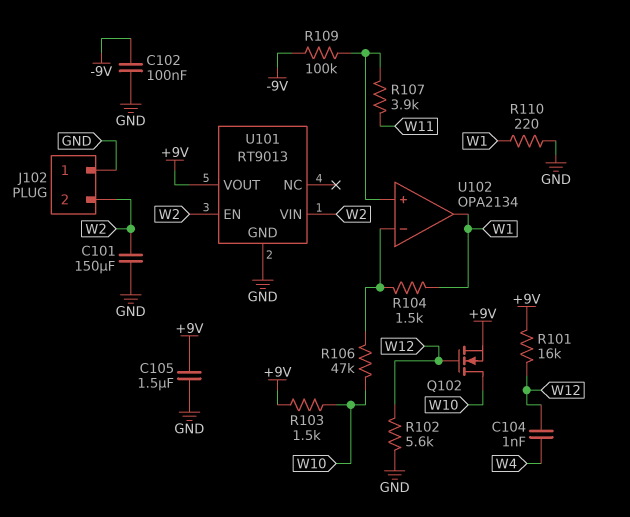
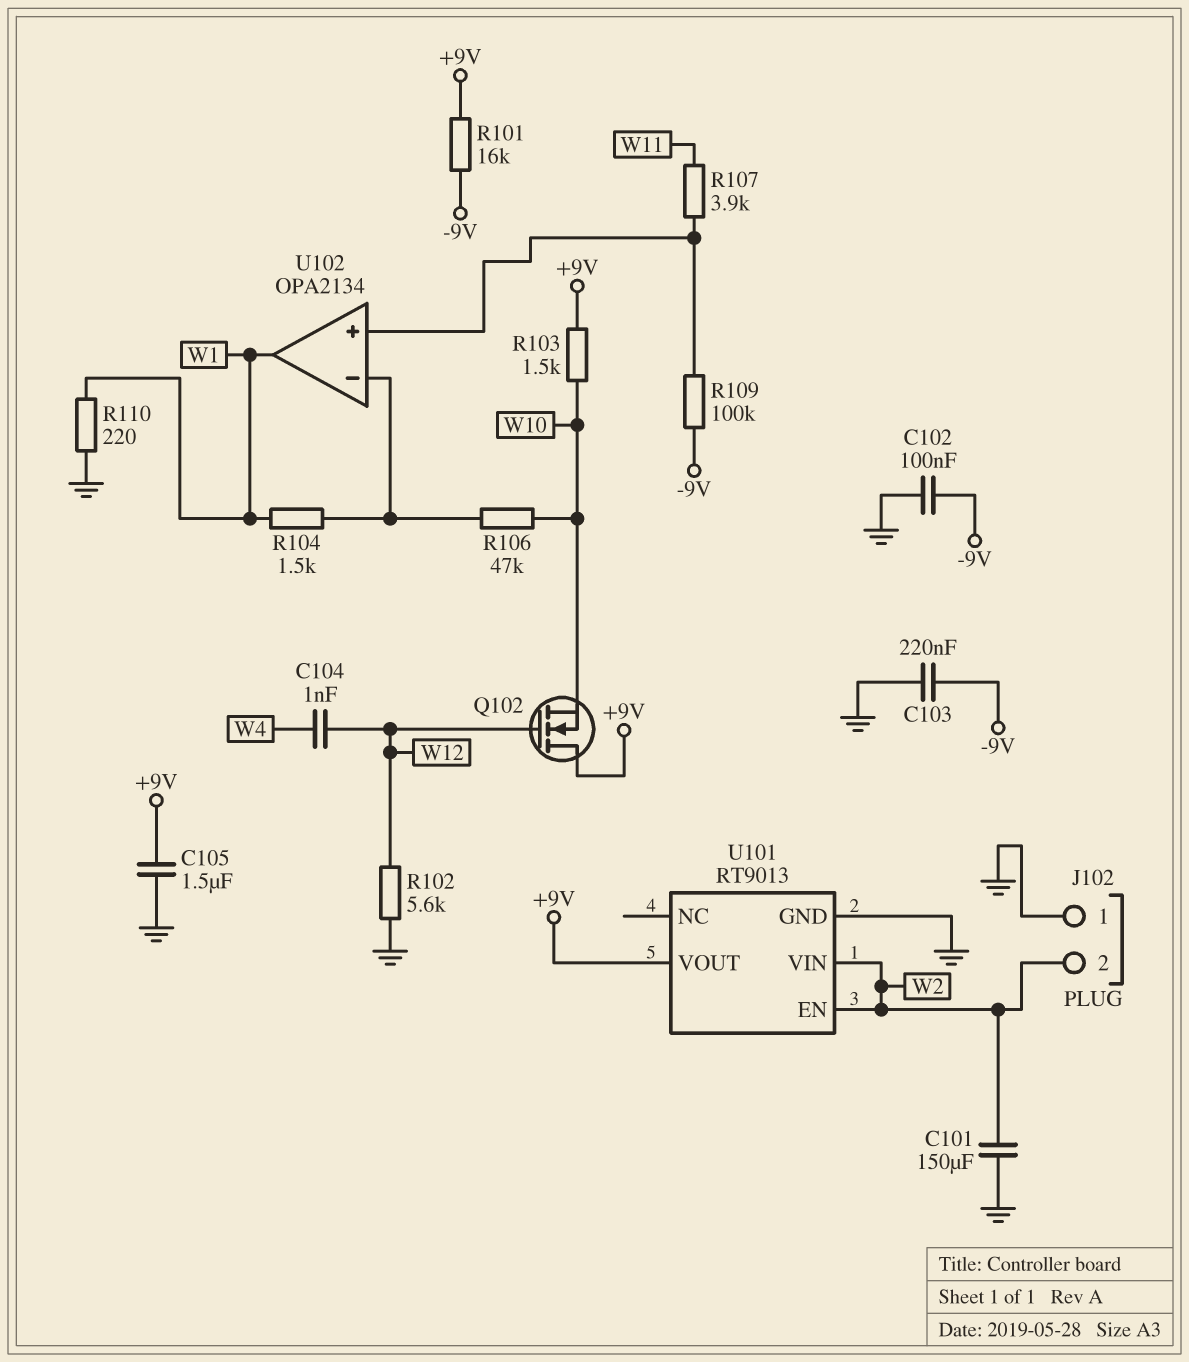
C103: none -> 220nF (-9V, GND)
Q102: NMOS (G W12, D W10, S +9V) -> NMOS (G W12, D +9V, S W10)
R101: 16k (+9V, W12) -> 16k (+9V, -9V)

